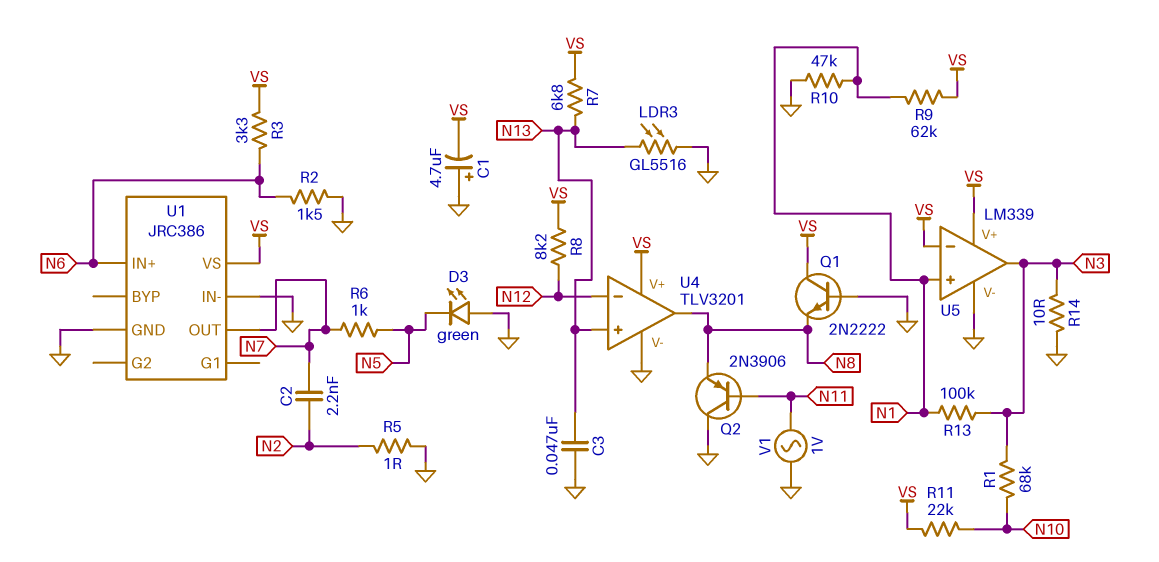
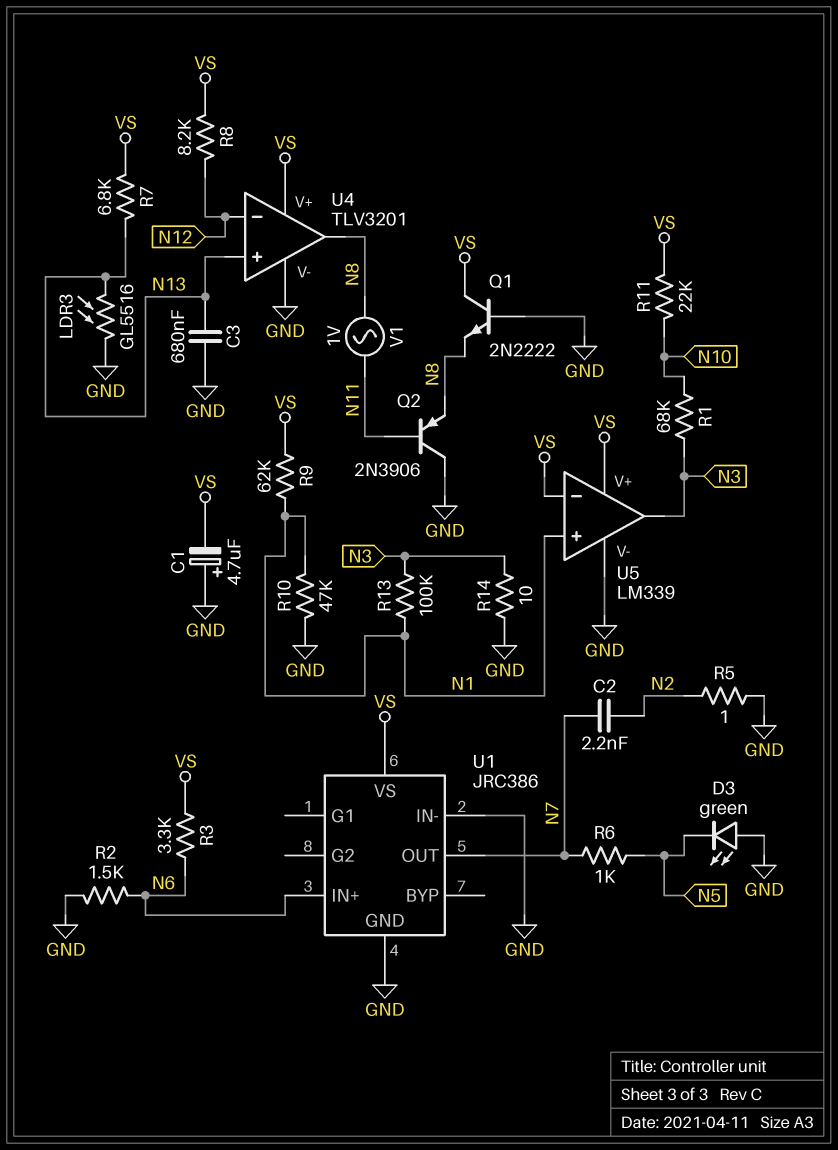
C3: 47nF (GND, N13) -> 680nF (GND, N13)
V1: AC 1V (GND, N11) -> AC 1V (N8, N11)

